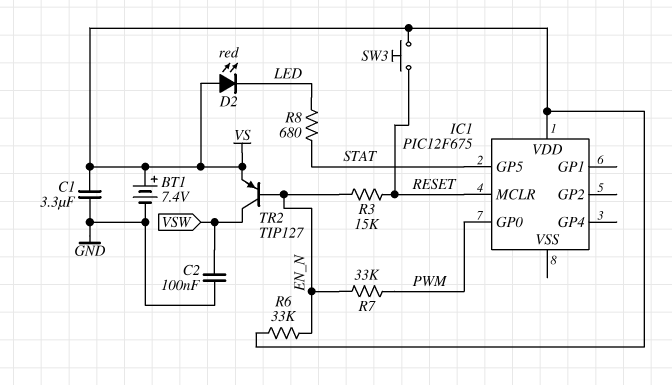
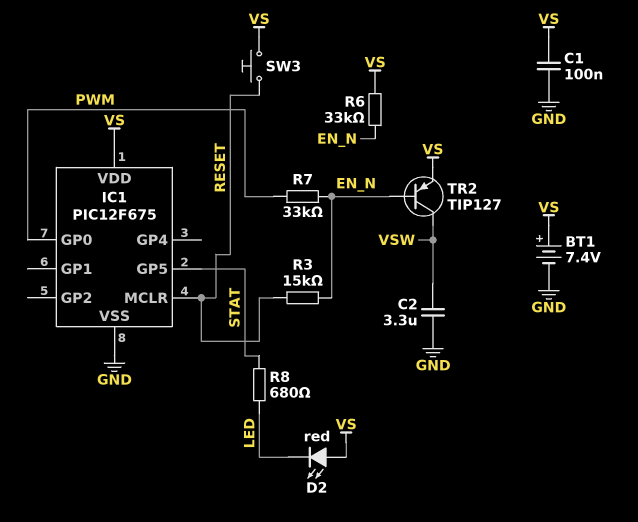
C1: 3.3uF (GND, VS) -> 100nF (GND, VS)
C2: 100nF (GND, VSW) -> 3.3uF (GND, VSW)
IC1 pin VSS: none -> GND

